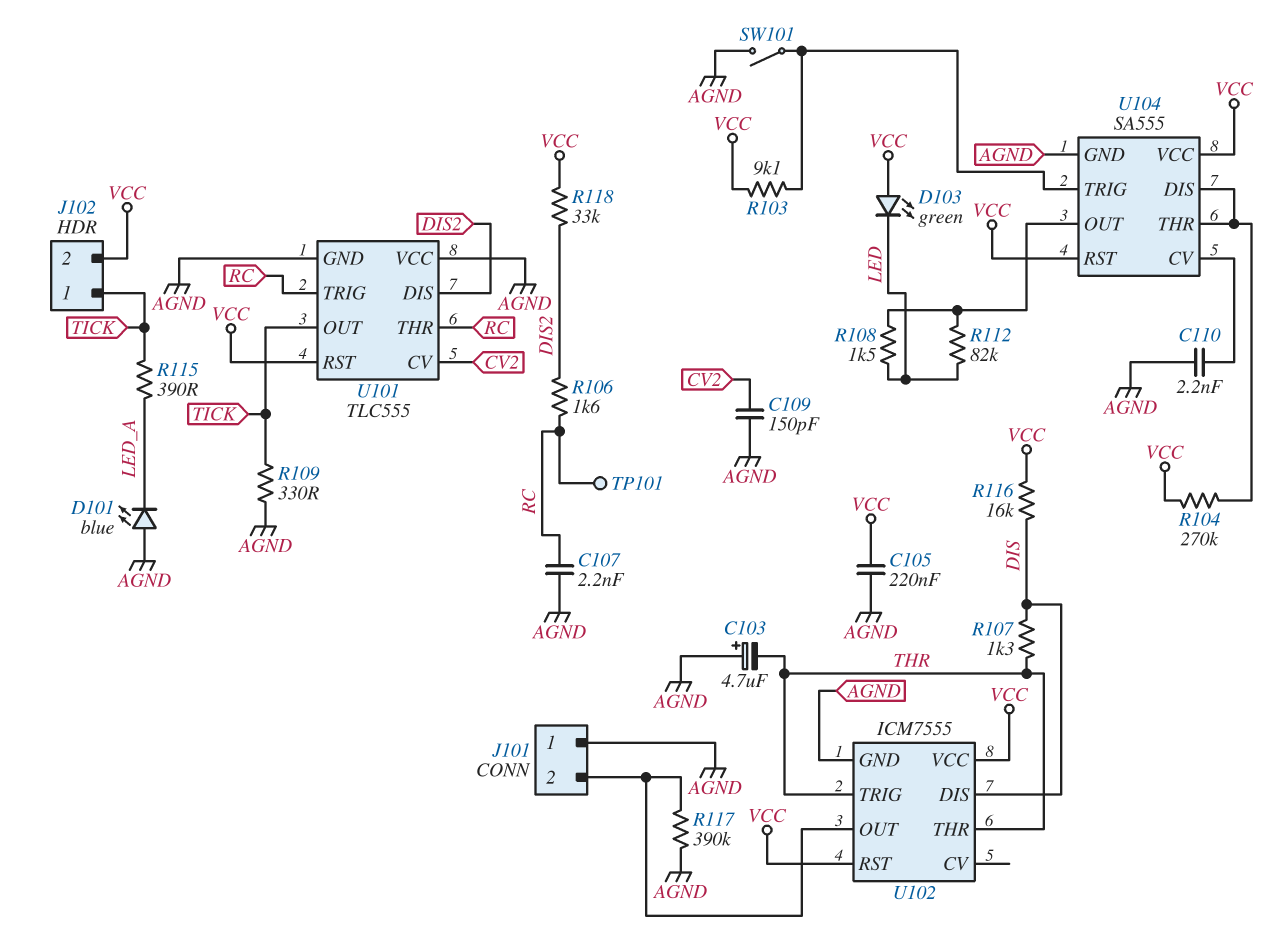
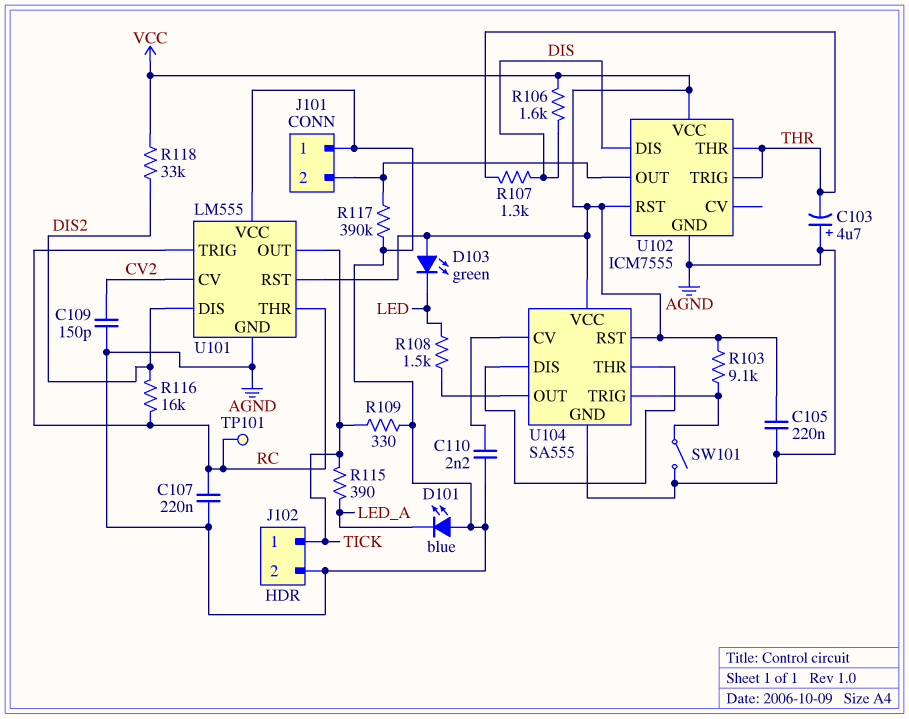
C107: 2.2nF (AGND, RC) -> 220nF (AGND, RC)
J102 pin 2: VCC -> AGND
R104: 270k (U104/DIS, VCC) -> none
R106: 1.6k (DIS2, RC) -> 1.6k (DIS, VCC)
R112: 82k (LED, U104/OUT) -> none
R116: 16k (DIS, VCC) -> 16k (DIS2, RC)
U101: TLC555 -> LM555

